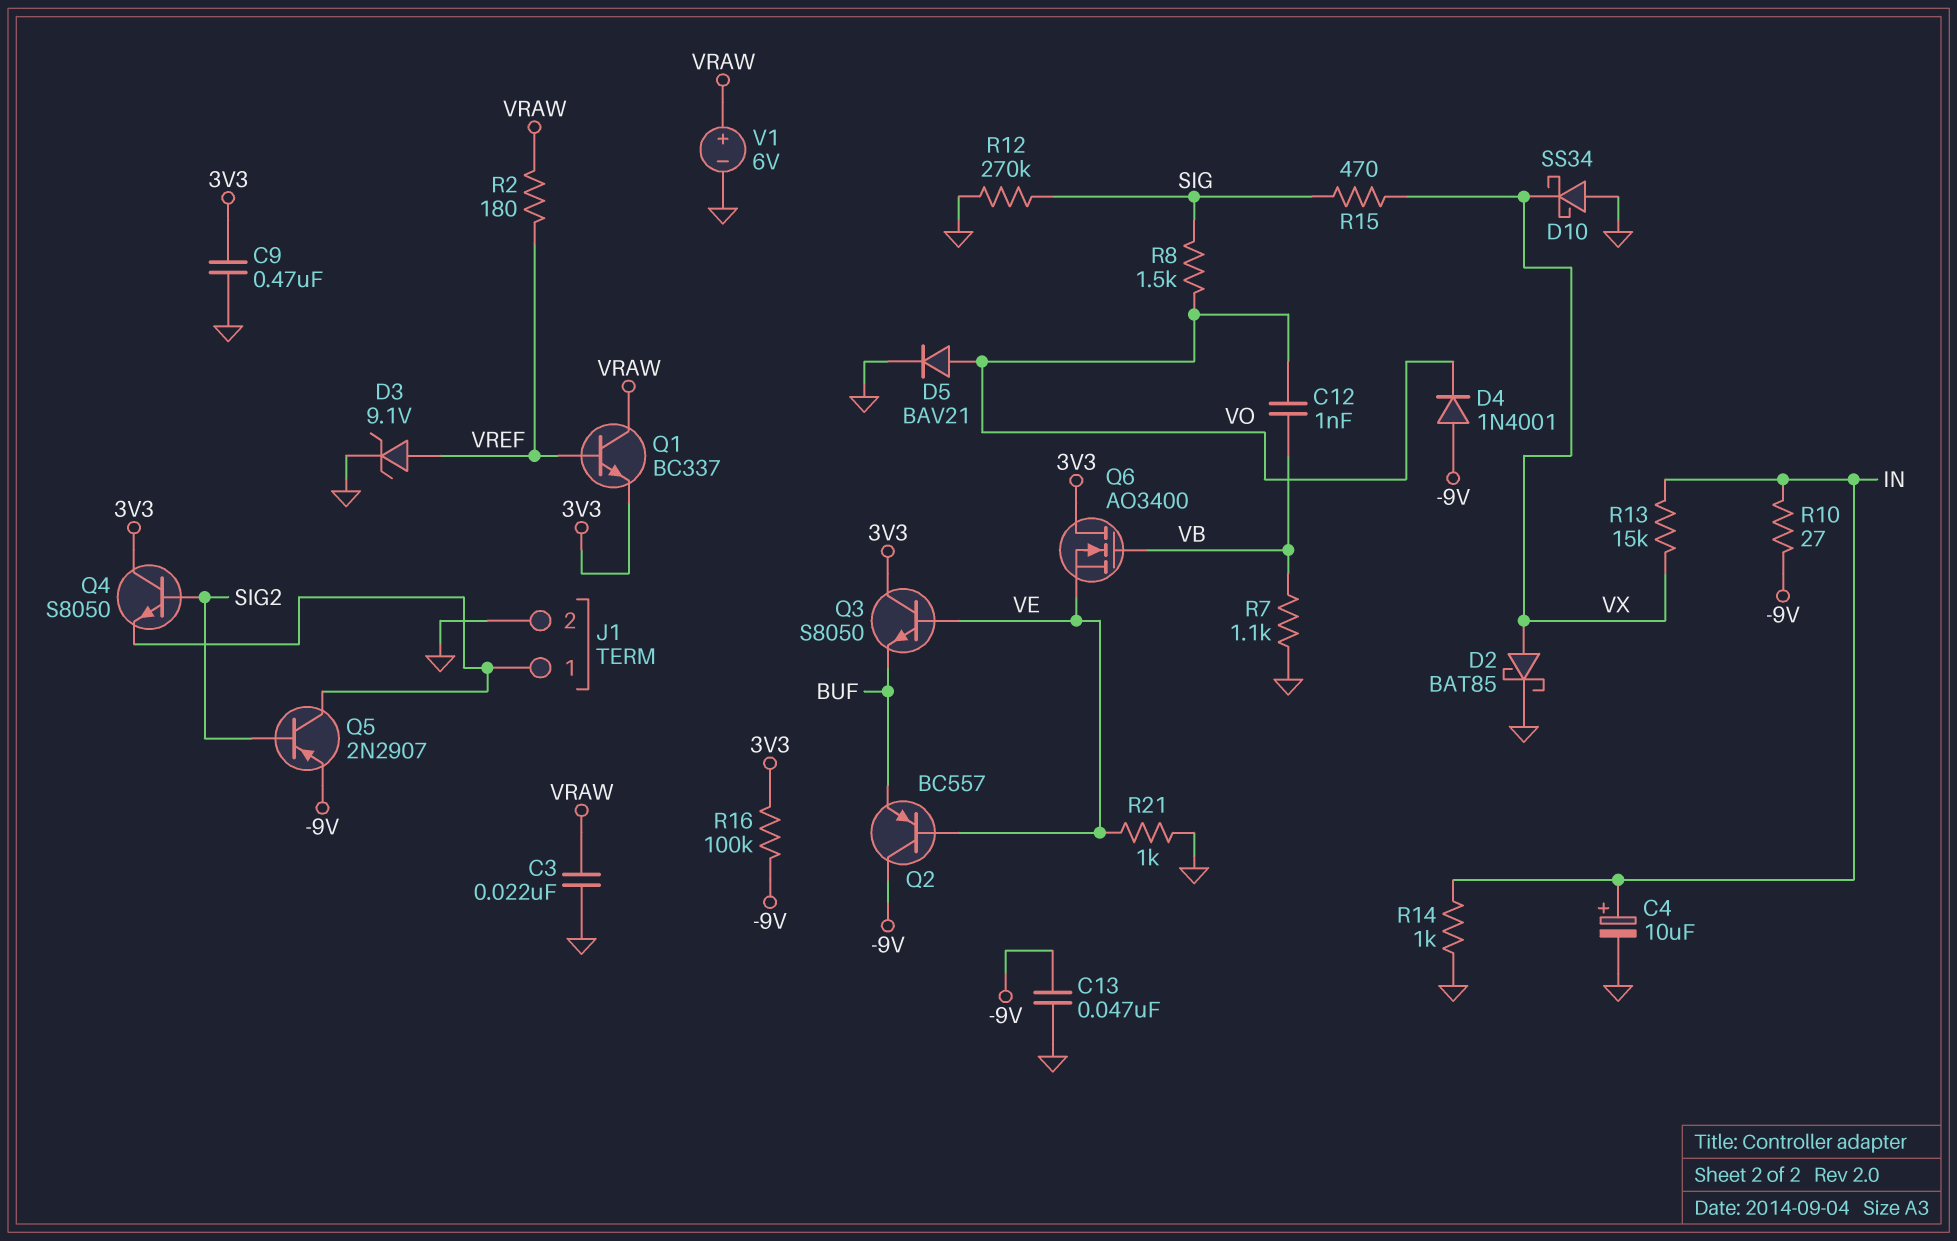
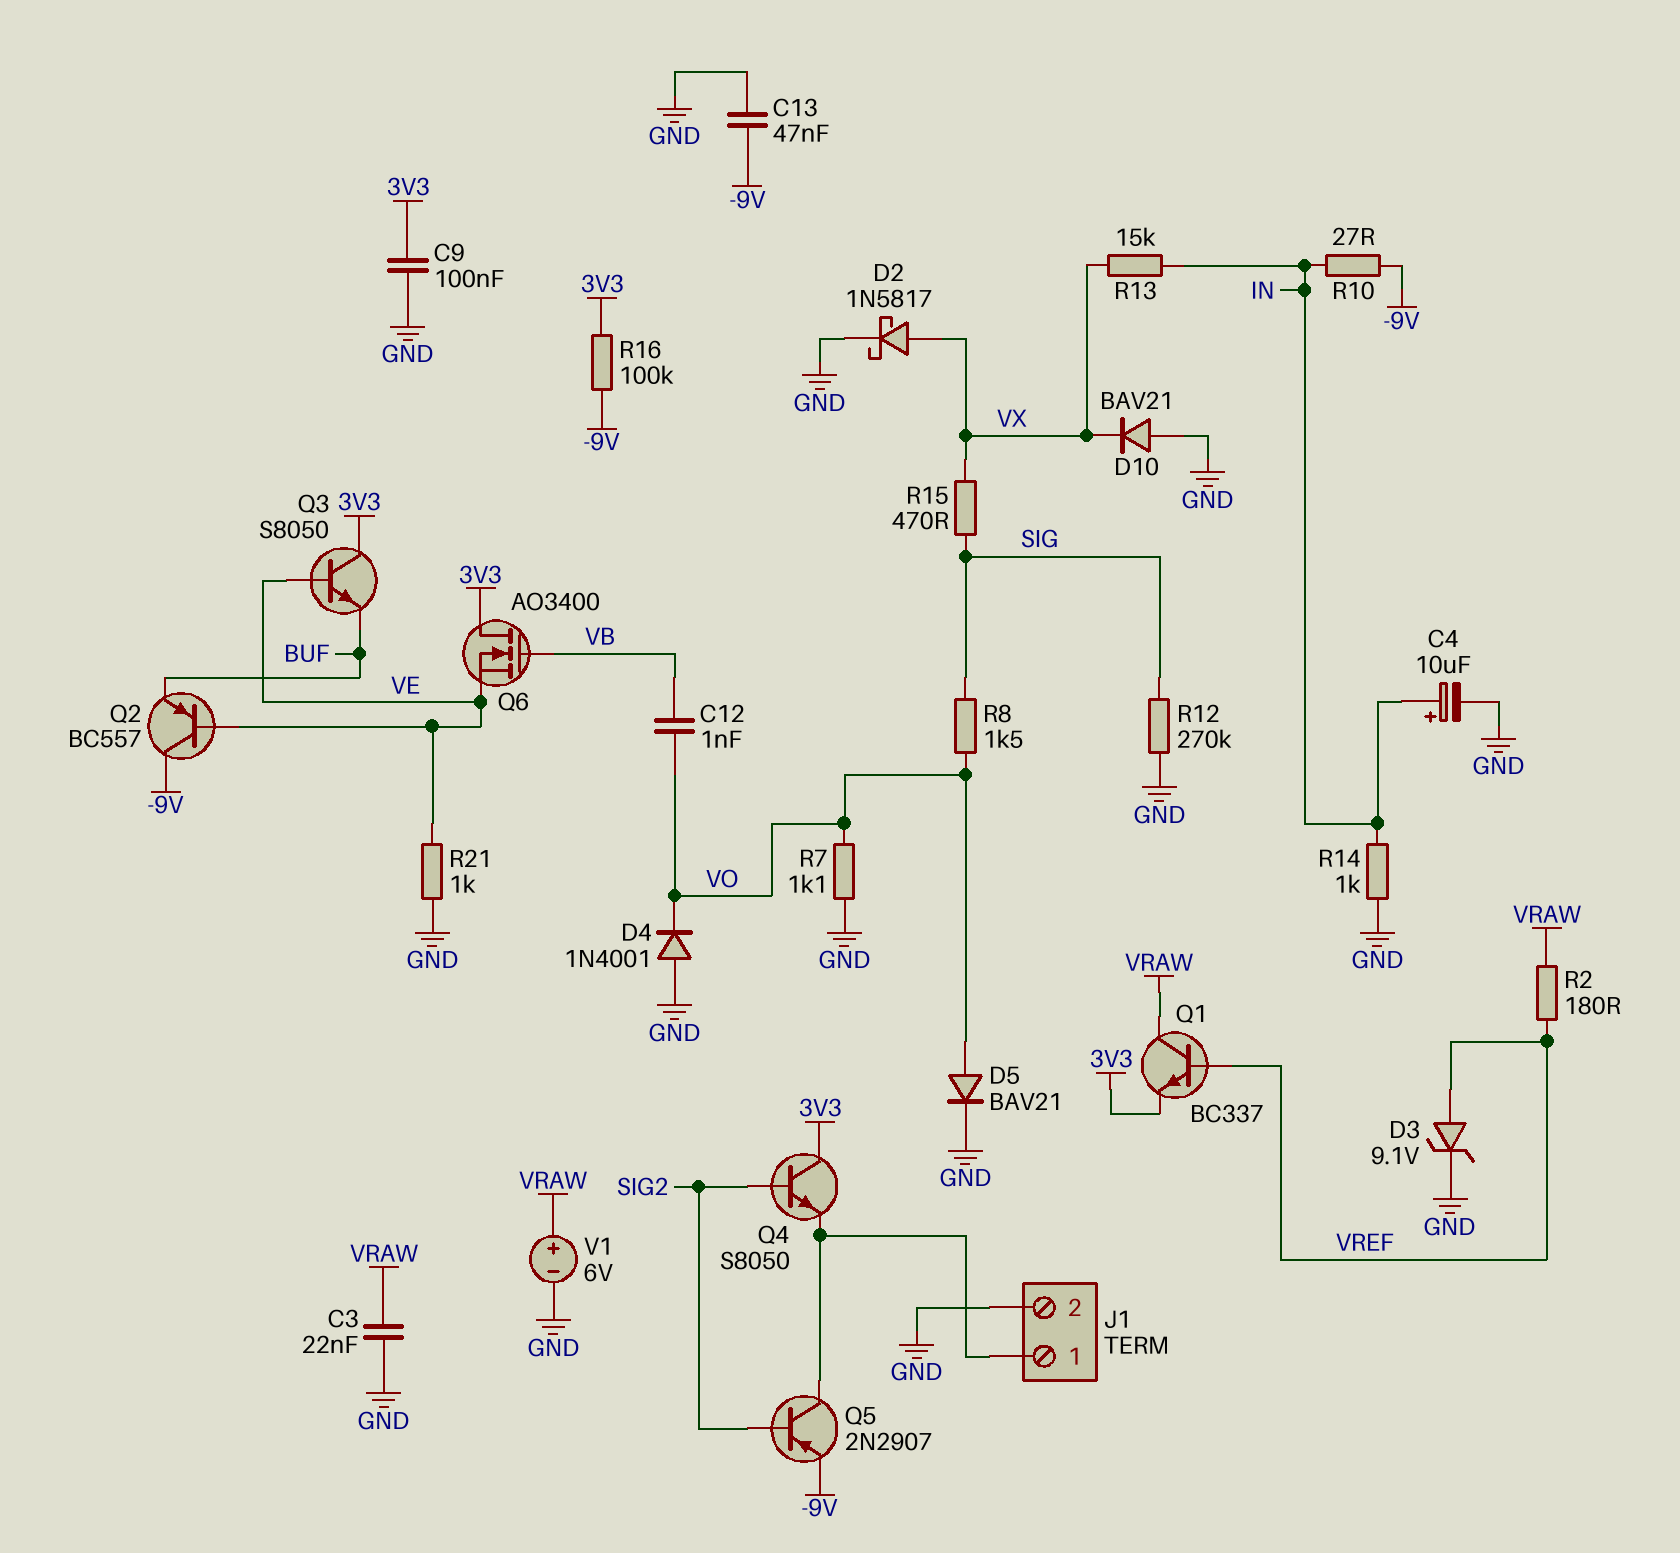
C9: 470nF (3V3, GND) -> 100nF (3V3, GND)
D2: schottky BAT85 (A VX, K GND) -> schottky 1N5817 (A VX, K GND)
D4: diode 1N4001 (A -9V, K VO) -> diode 1N4001 (A GND, K VO)
D10: schottky SS34 (A GND, K VX) -> diode BAV21 (A GND, K VX)
R7: 1.1k (GND, VB) -> 1.1k (GND, VO)

